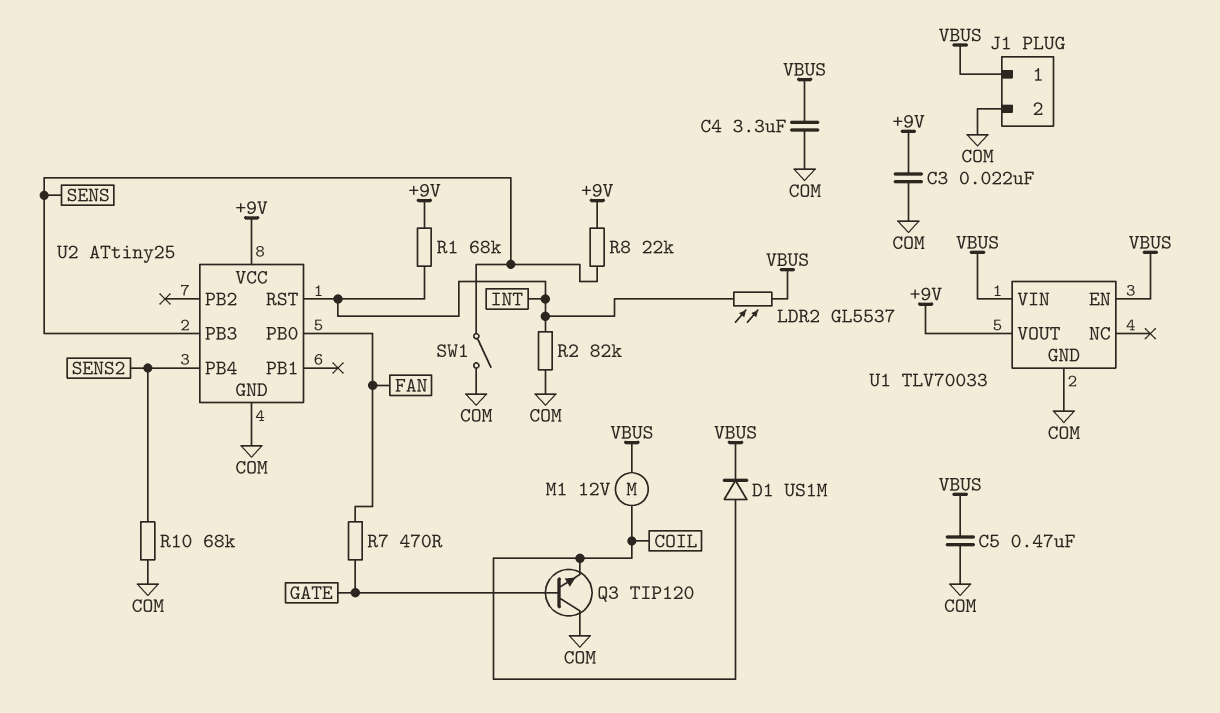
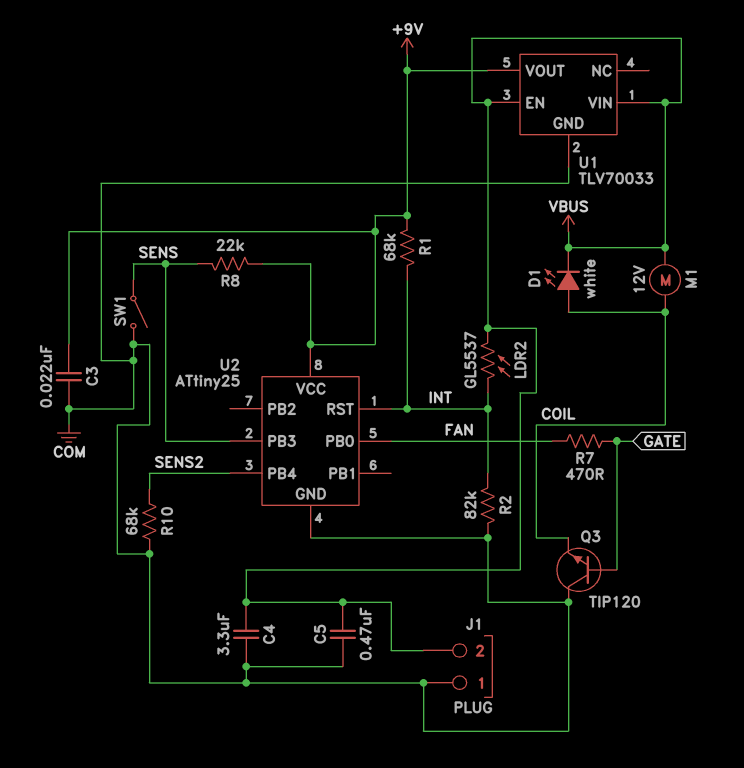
D1: diode US1M (A COIL, K VBUS) -> LED white (A COIL, K VBUS)
J1 pin 1: VBUS -> COM
J1 pin 2: COM -> VBUS

